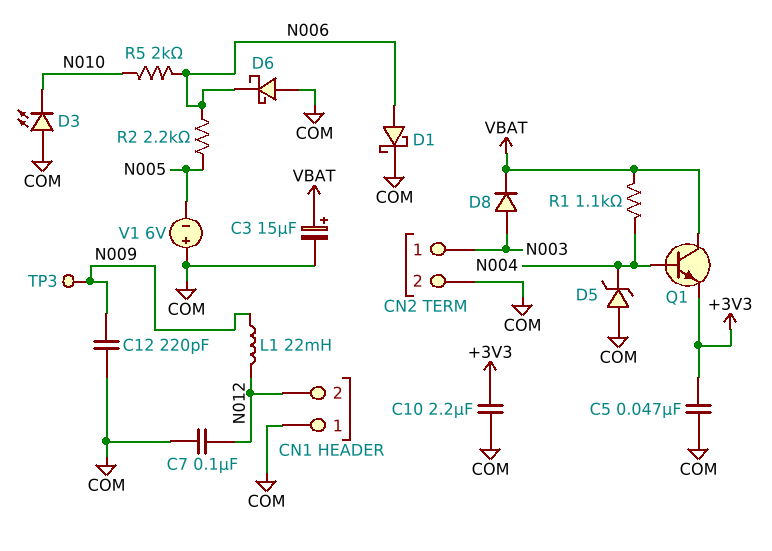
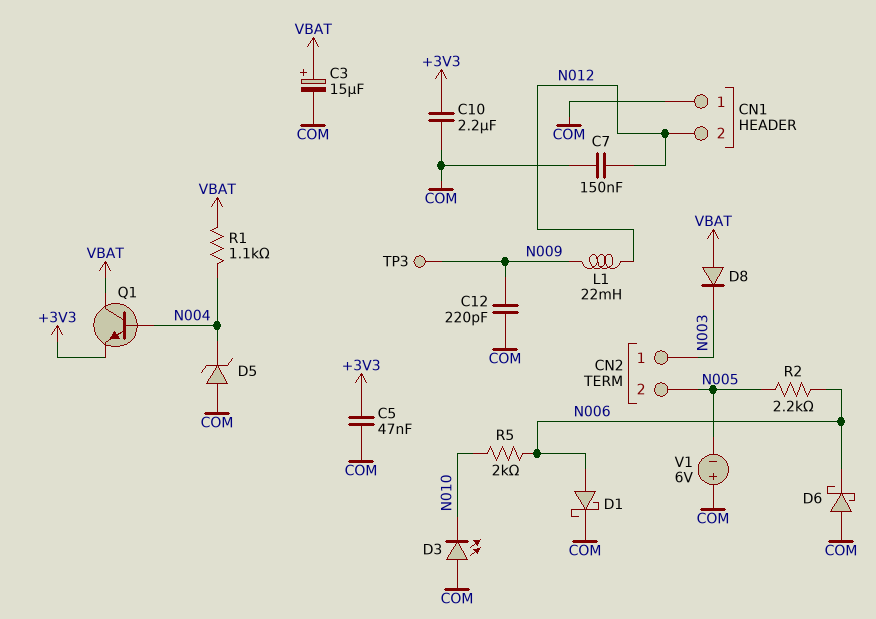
C7: 100nF (COM, N012) -> 150nF (COM, N012)
CN2 pin 2: COM -> N005
D8: diode (A N003, K VBAT) -> diode (A VBAT, K N003)

